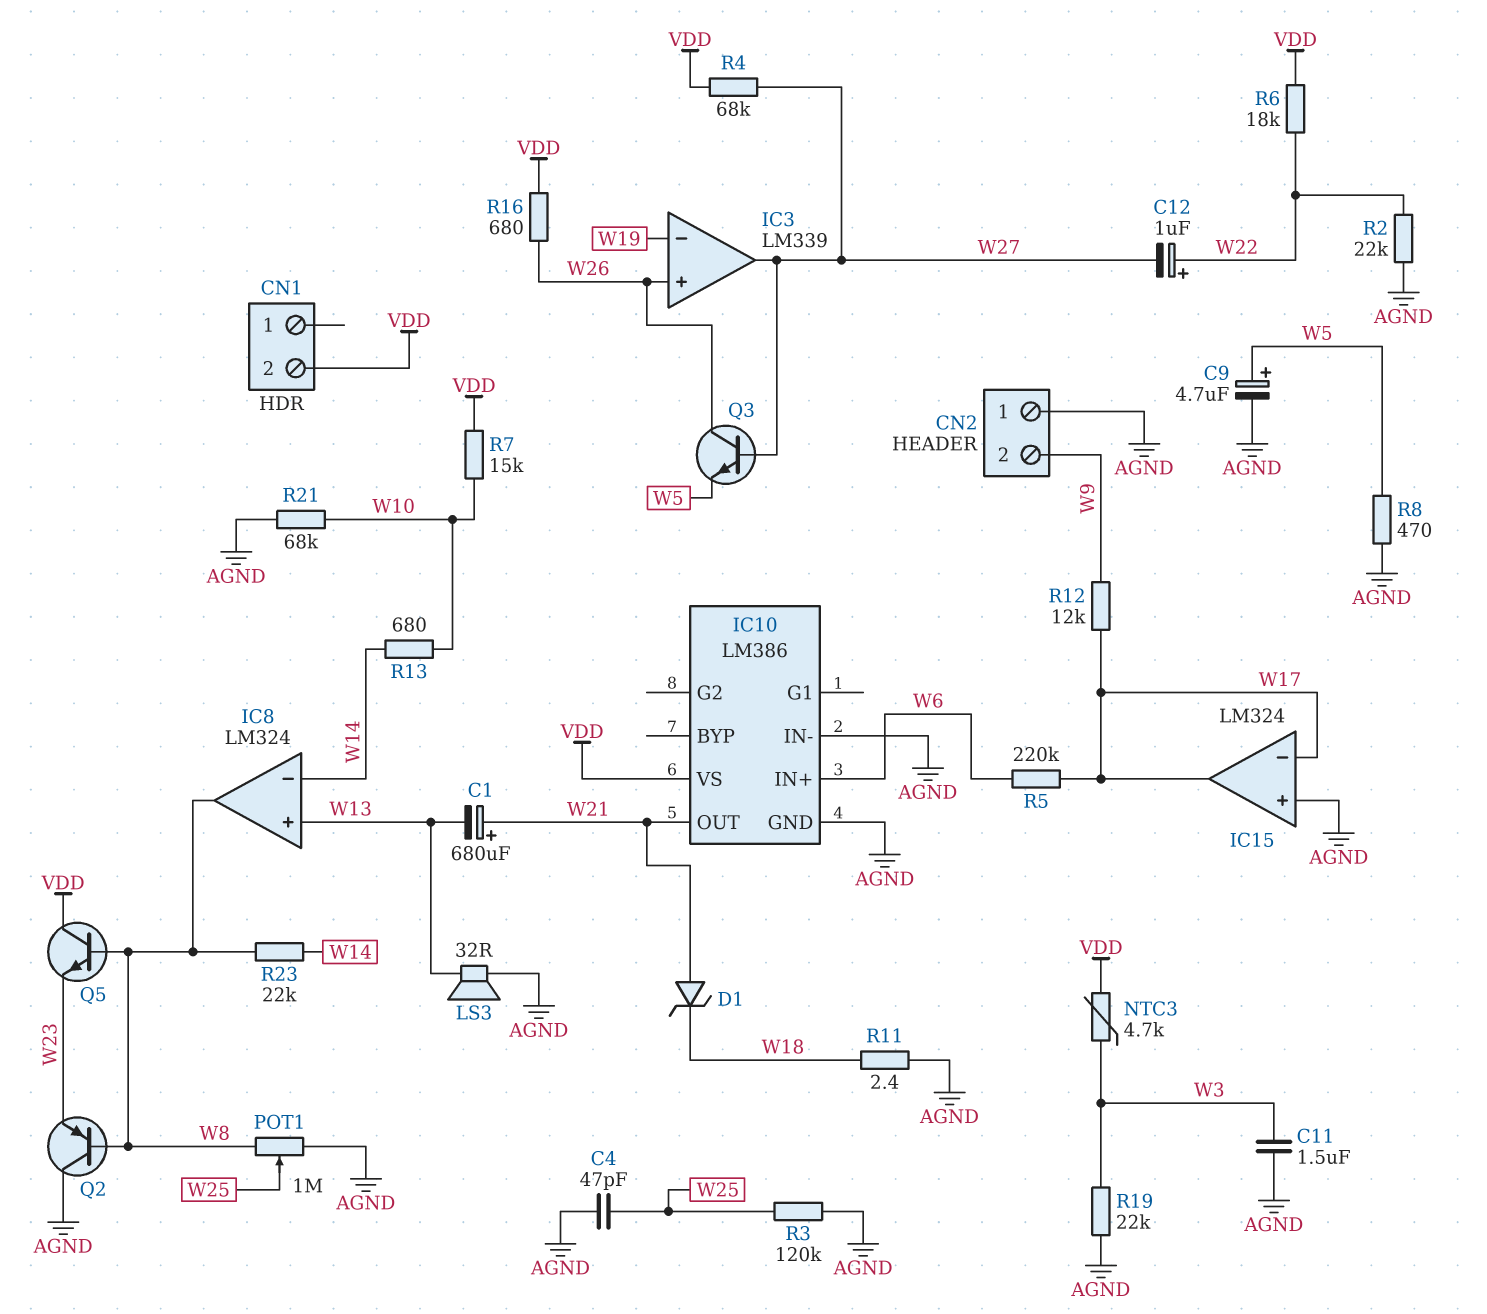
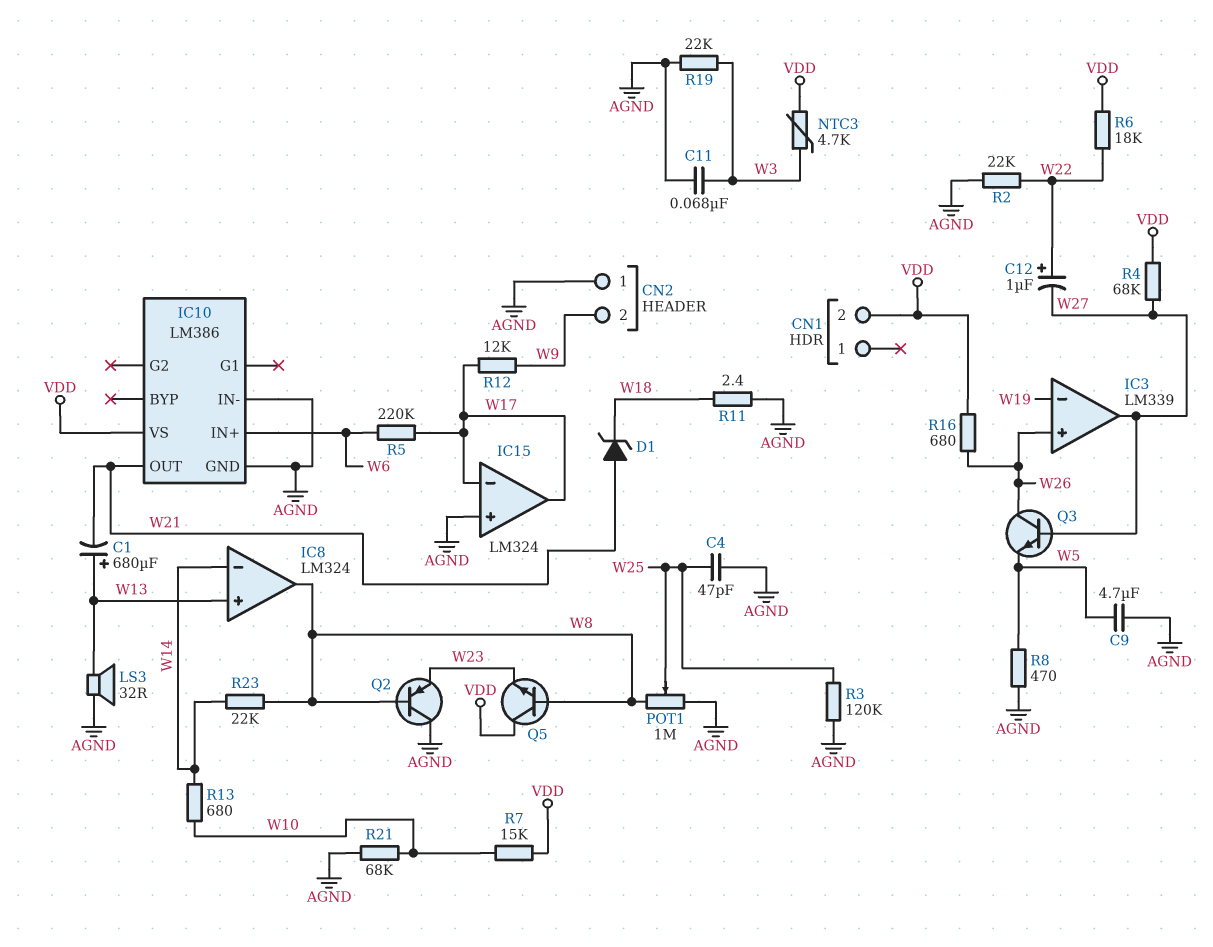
C1: 680uF (plus W21, minus W13) -> 680uF (plus W13, minus W21)
C9: 4.7uF (plus W5, minus AGND) -> 4.7uF (AGND, W5)
C11: 1.5uF (AGND, W3) -> 68nF (AGND, W3)

